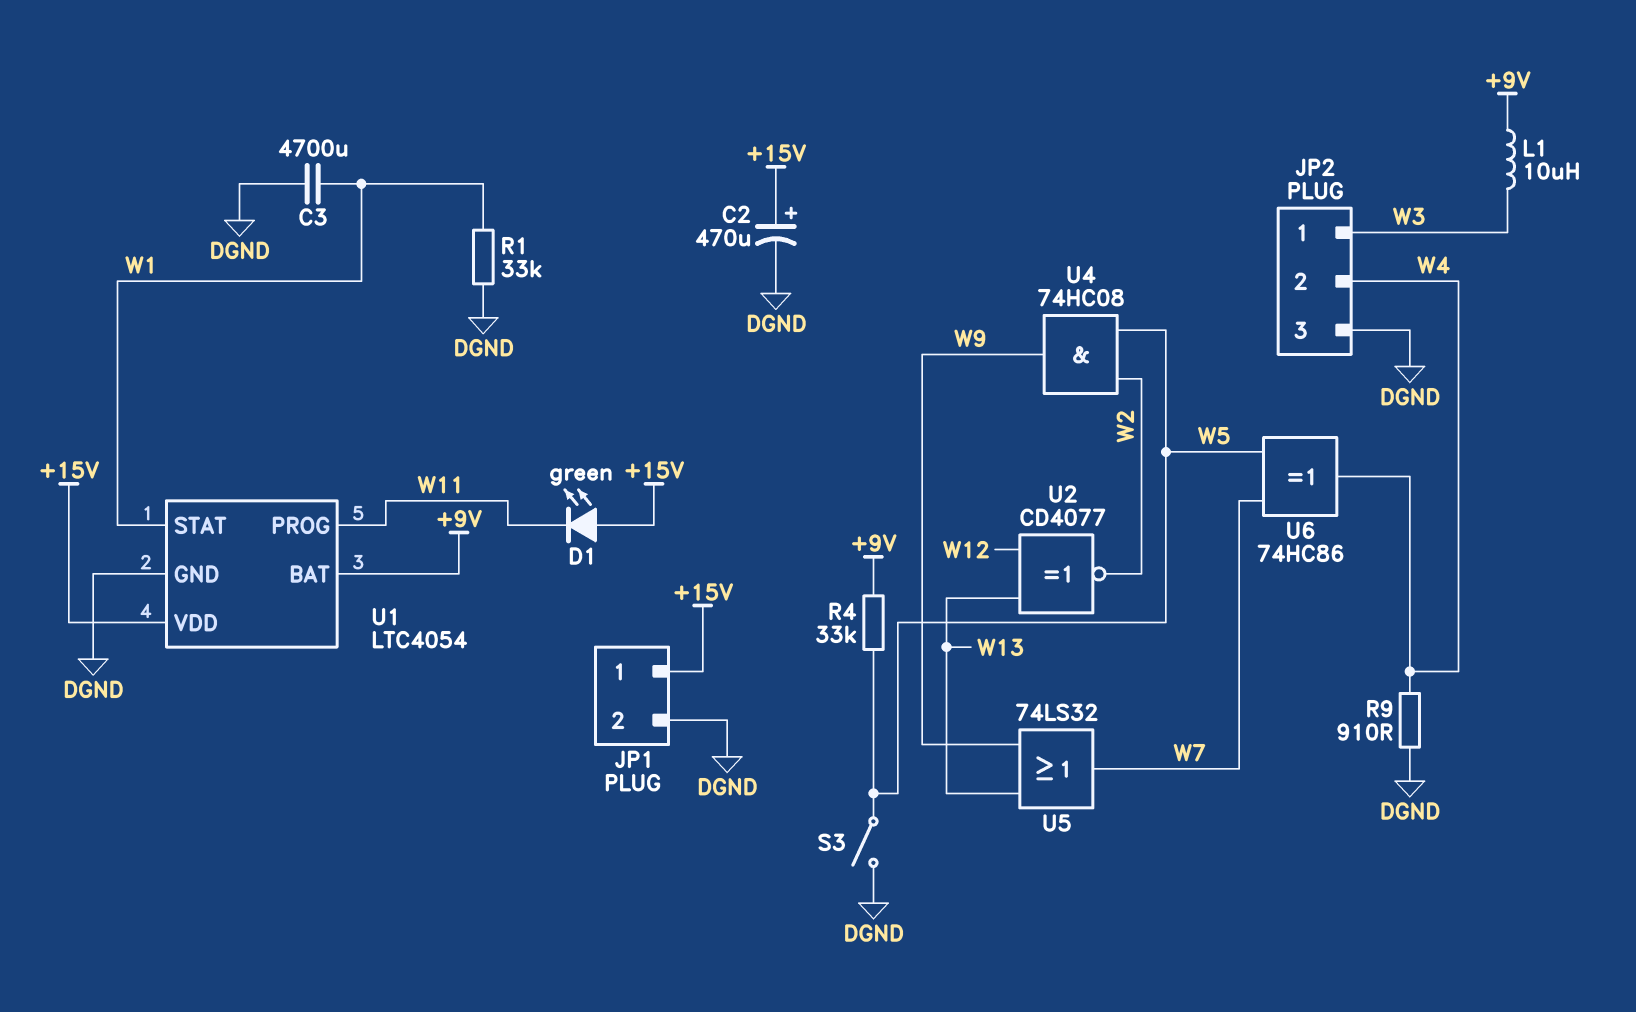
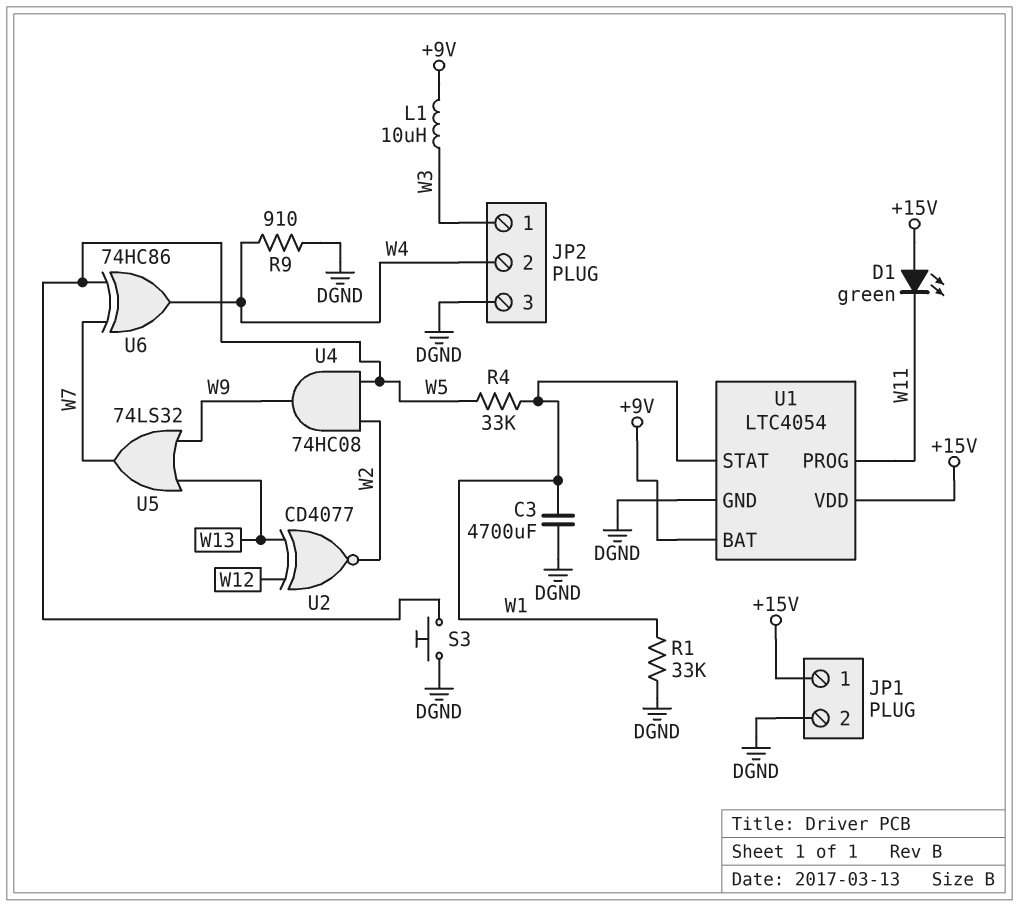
C2: 470uF (plus +15V, minus DGND) -> none
R4: 33k (+9V, W5) -> 33k (W1, W5)
S3: switch (DGND, W5) -> button (DGND, W5)

